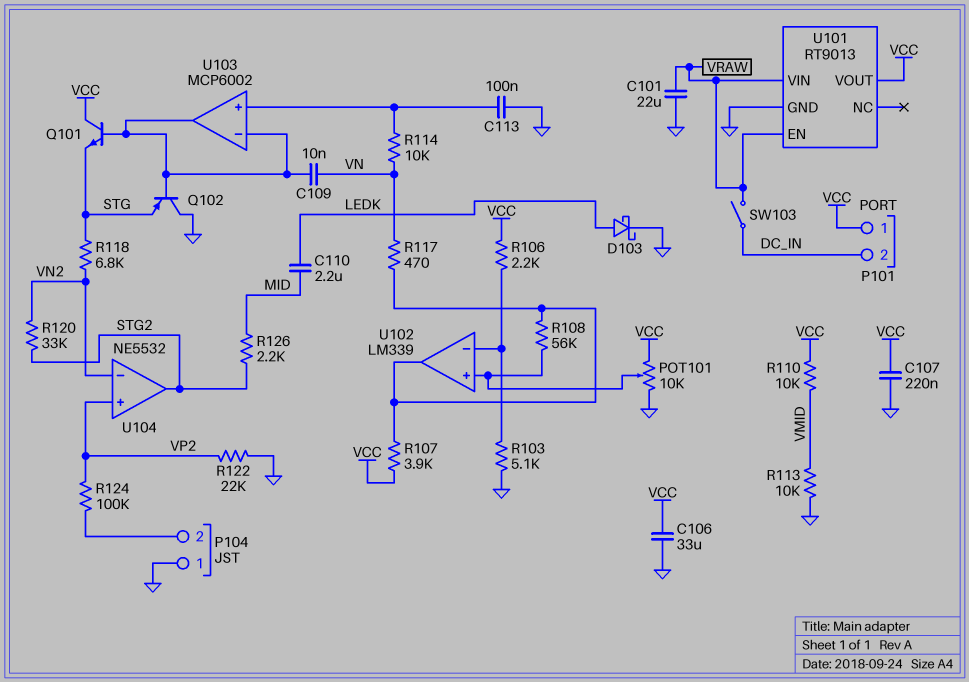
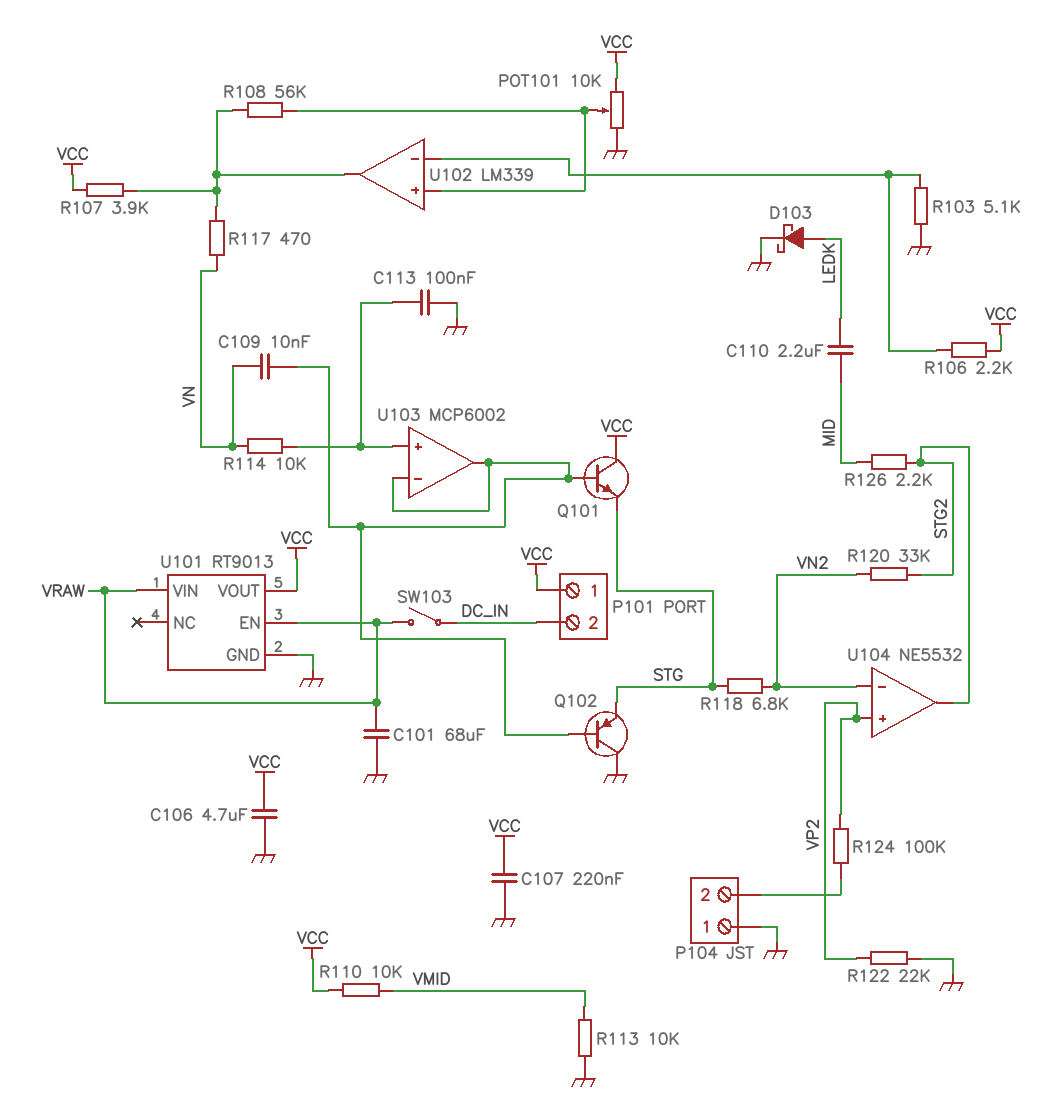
C101: 22uF (GND, VRAW) -> 68uF (GND, VRAW)
C106: 33uF (GND, VCC) -> 4.7uF (GND, VCC)

